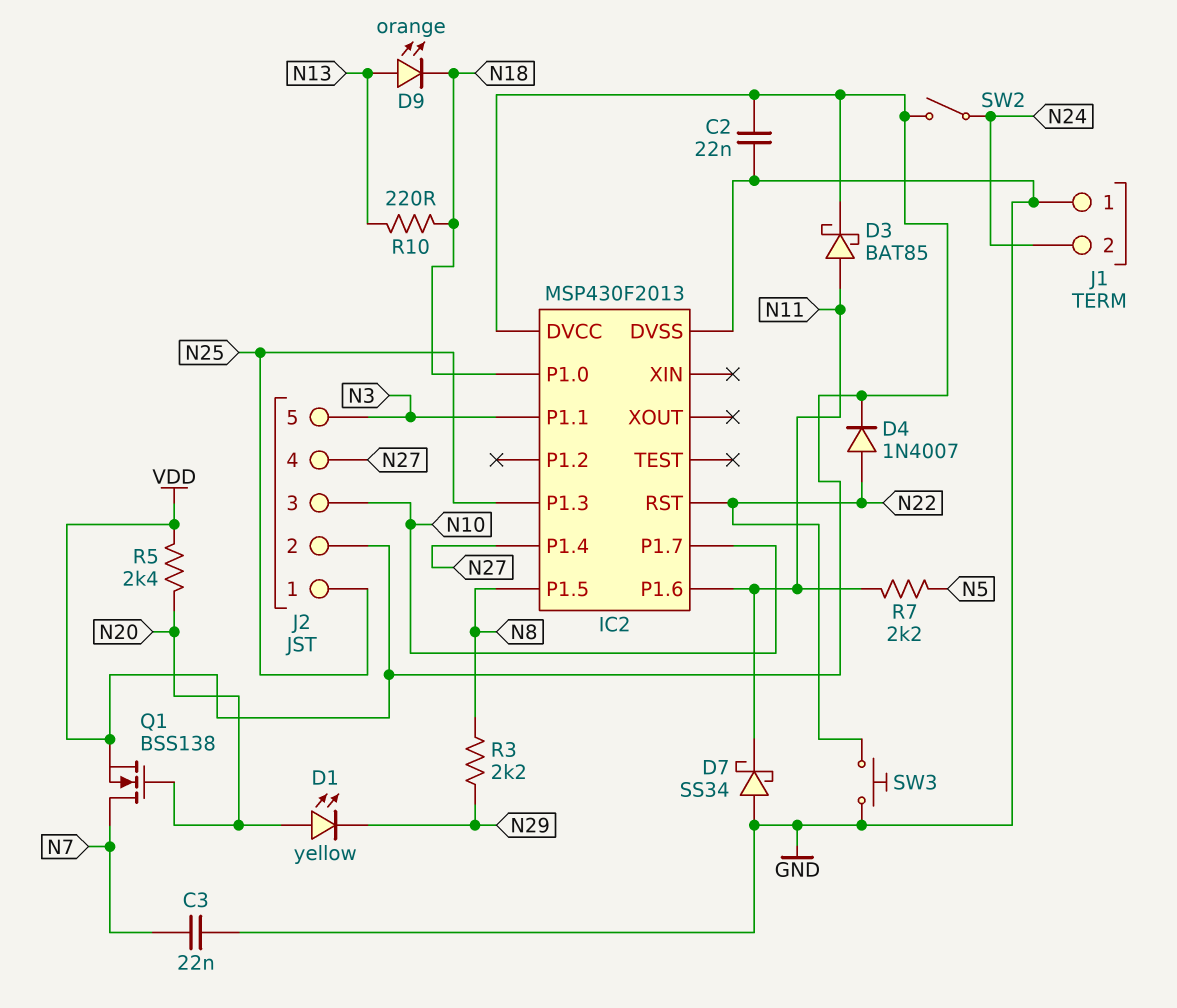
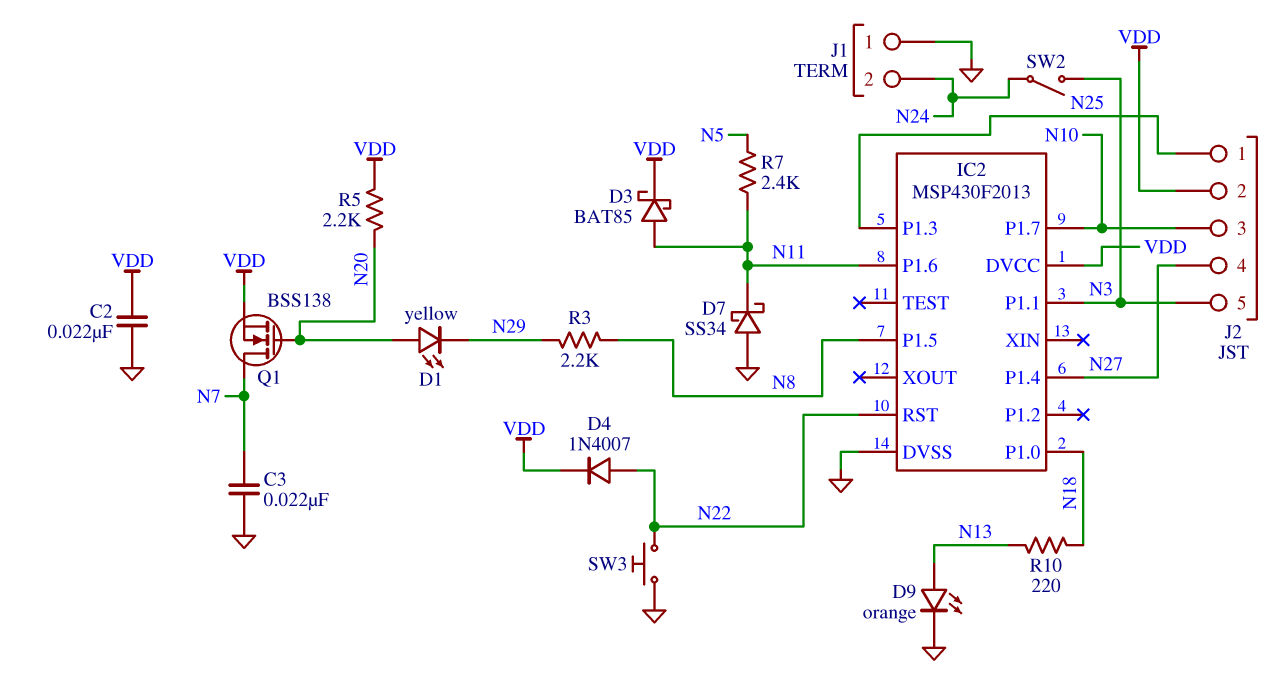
D9: LED orange (A N13, K N18) -> LED orange (A N13, K GND)
R5: 2.4k (N20, VDD) -> 2.2k (N20, VDD)
R7: 2.2k (N5, N11) -> 2.4k (N5, N11)
SW2: switch (N24, VDD) -> switch (N3, N24)

